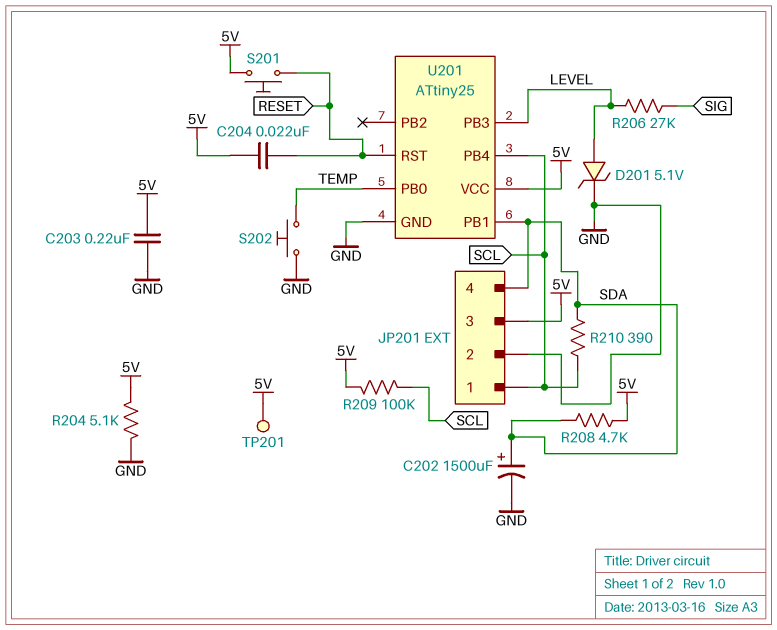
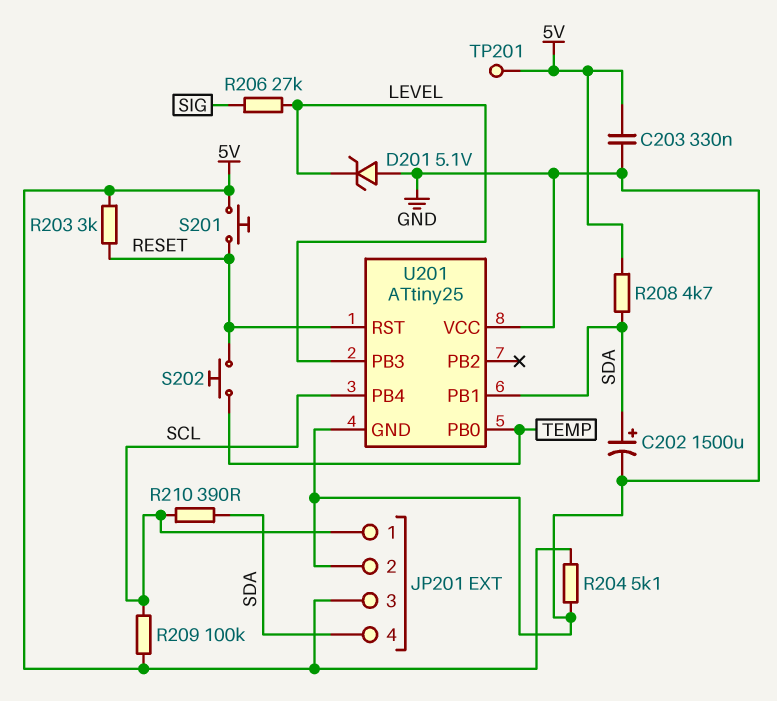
C203: 220nF (5V, GND) -> 330nF (5V, GND)
C204: 22nF (5V, RESET) -> none
D201: zener 5.1V (A LEVEL, K GND) -> zener 5.1V (A GND, K LEVEL)
R203: none -> 3k (5V, RESET)
S202: button (GND, TEMP) -> button (RESET, TEMP)
U201 pin VCC: 5V -> GND

